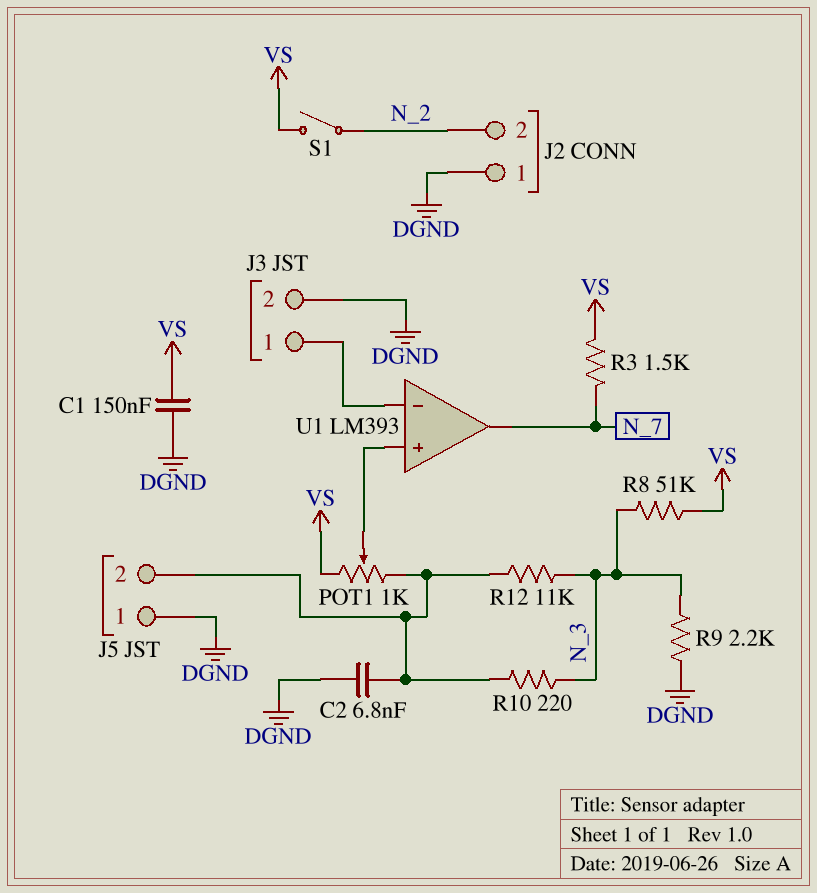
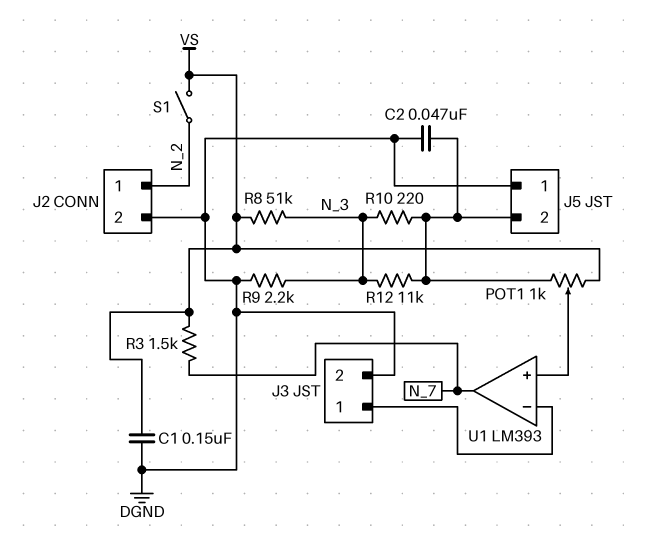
C2: 6.8nF (DGND, J5/2) -> 47nF (DGND, J5/2)
J2 pin 1: DGND -> N_2
J2 pin 2: N_2 -> DGND

